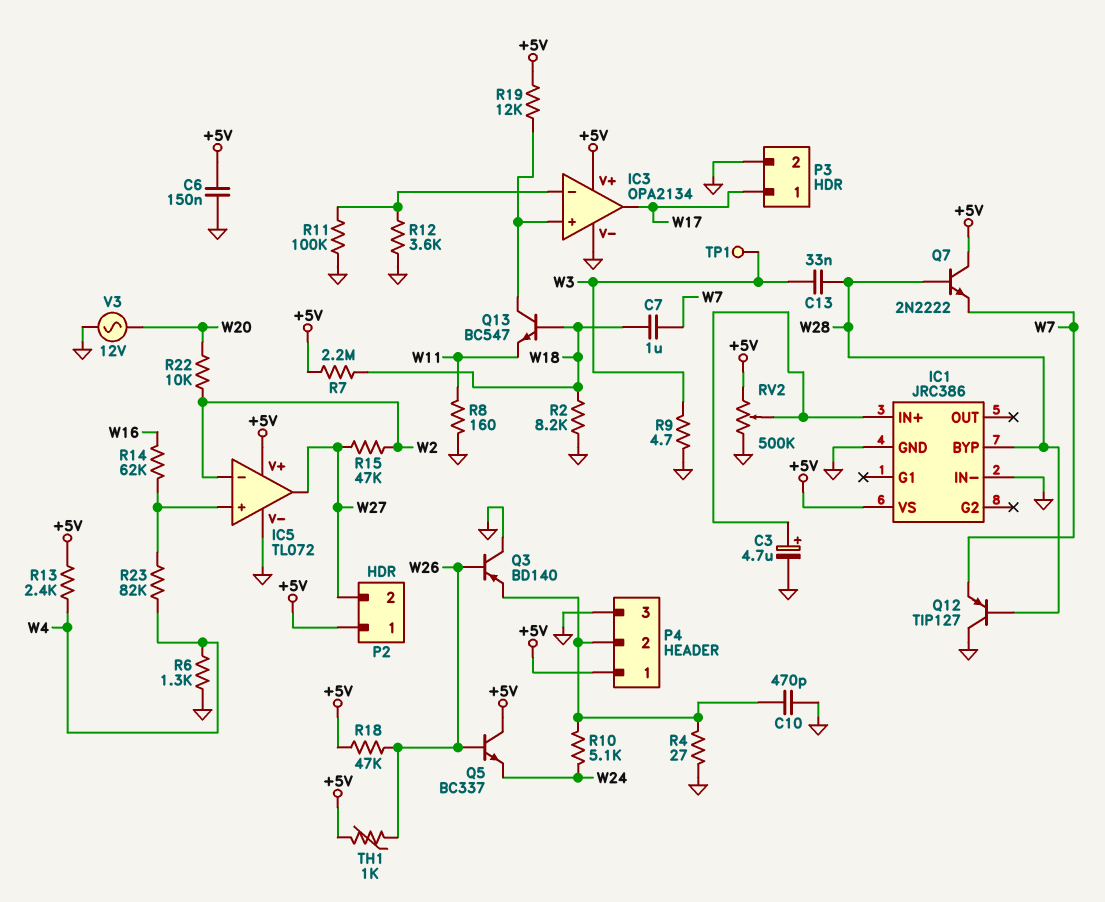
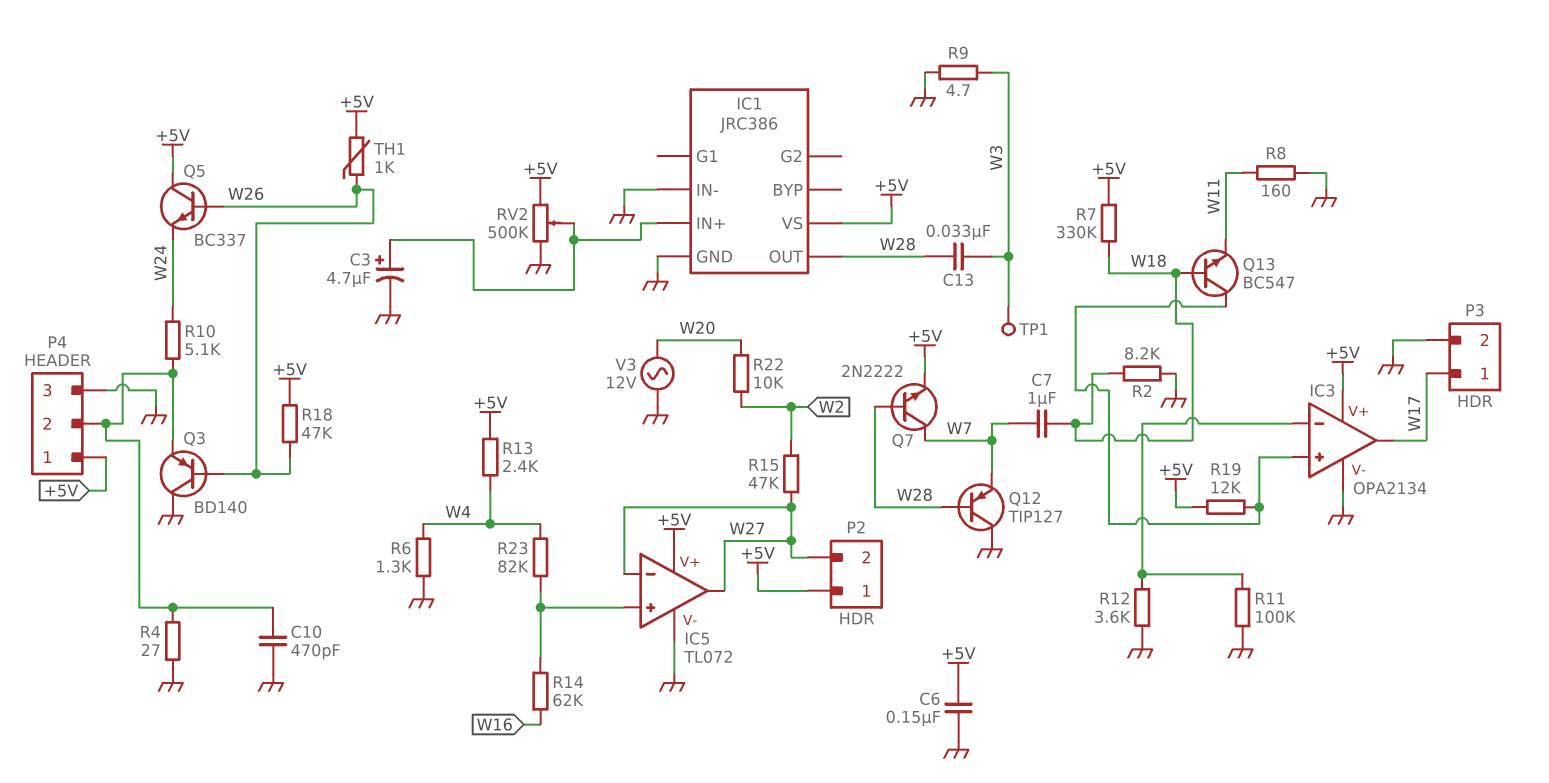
IC1 pin BYP: W28 -> none
IC1 pin OUT: none -> W28
IC5 pin in-: W2 -> W27
Q7: NPN 2N2222 (B W28, C +5V, E W7) -> NPN 2N2222 (B W28, C W7, E +5V)
R7: 2.2M (+5V, W18) -> 330k (+5V, W18)

